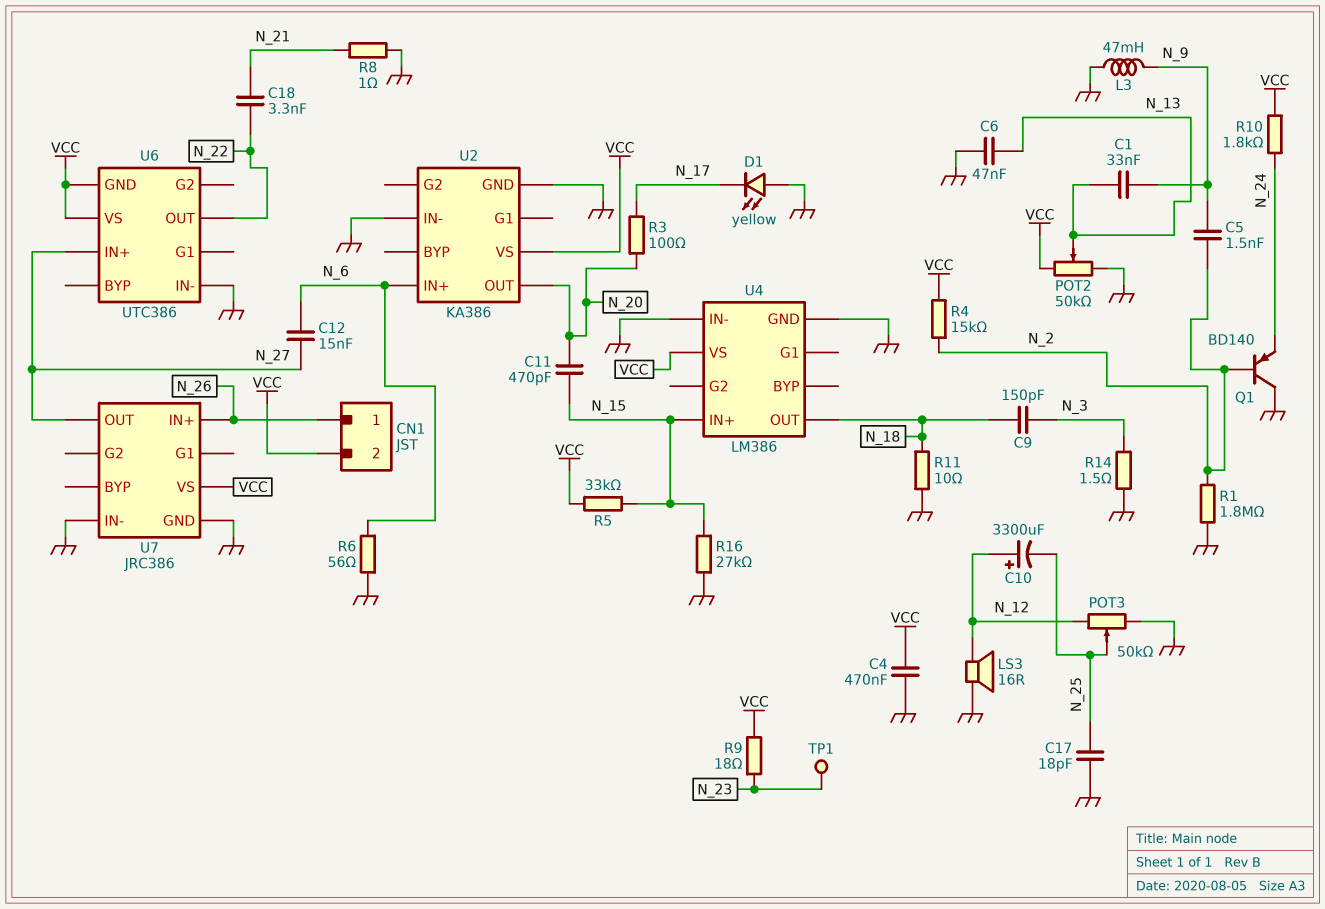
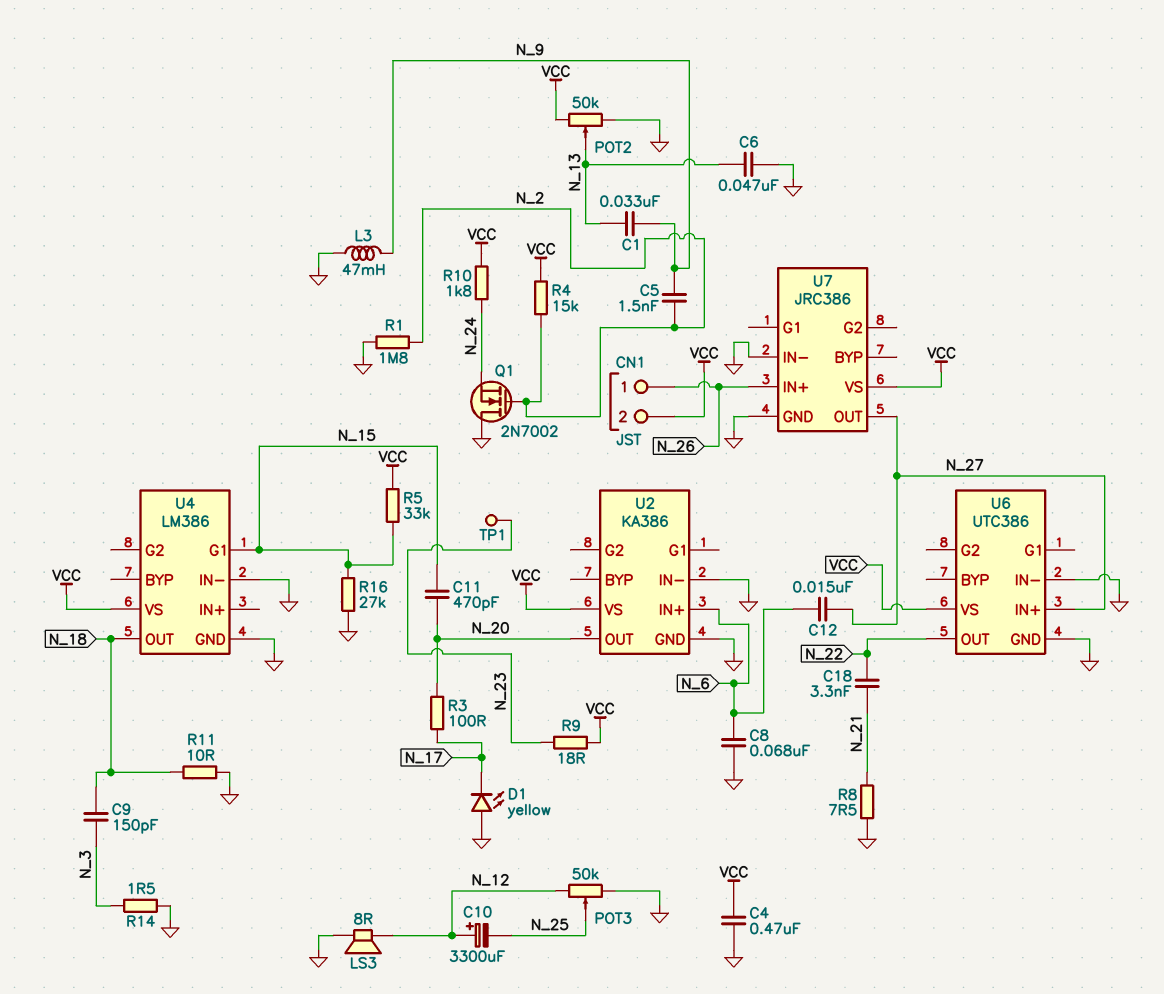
C8: none -> 68nF (GND, N_6)
C17: 18pF (GND, N_25) -> none
LS3: speaker 16R (GND, N_12) -> speaker 8R (GND, N_12)
Q1: PNP BD140 (B N_2, C GND, E N_24) -> NMOS 2N7002 (G N_2, D GND, S N_24)
R6: 56 (GND, N_6) -> none
R8: 1 (GND, N_21) -> 7.5 (GND, N_21)
U4 pin G1: none -> N_15
U4 pin IN+: N_15 -> none
U6 pin GND: VCC -> GND

